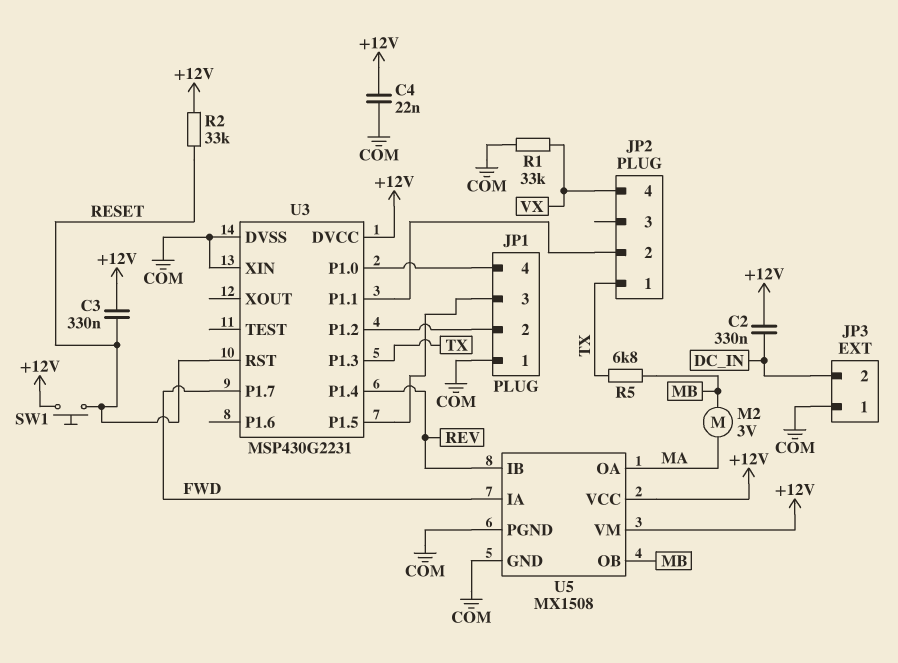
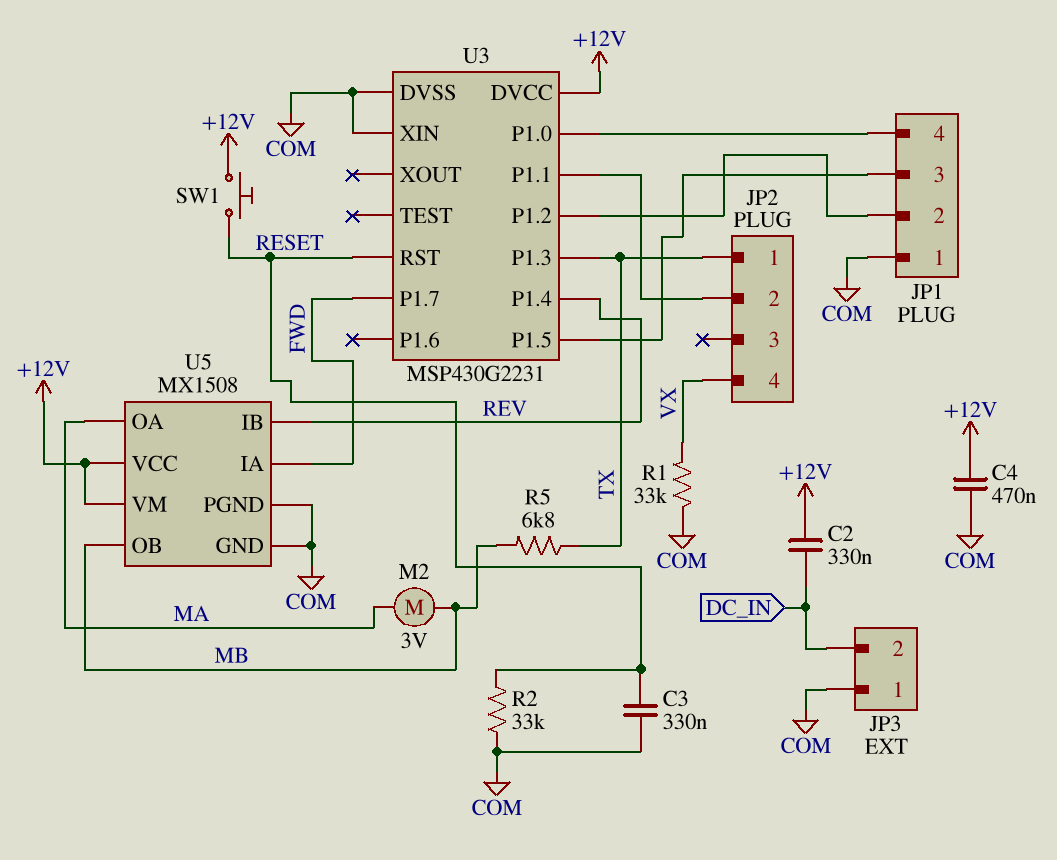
C3: 330nF (+12V, RESET) -> 330nF (COM, RESET)
C4: 22nF (+12V, COM) -> 470nF (+12V, COM)
R2: 33k (+12V, RESET) -> 33k (COM, RESET)

